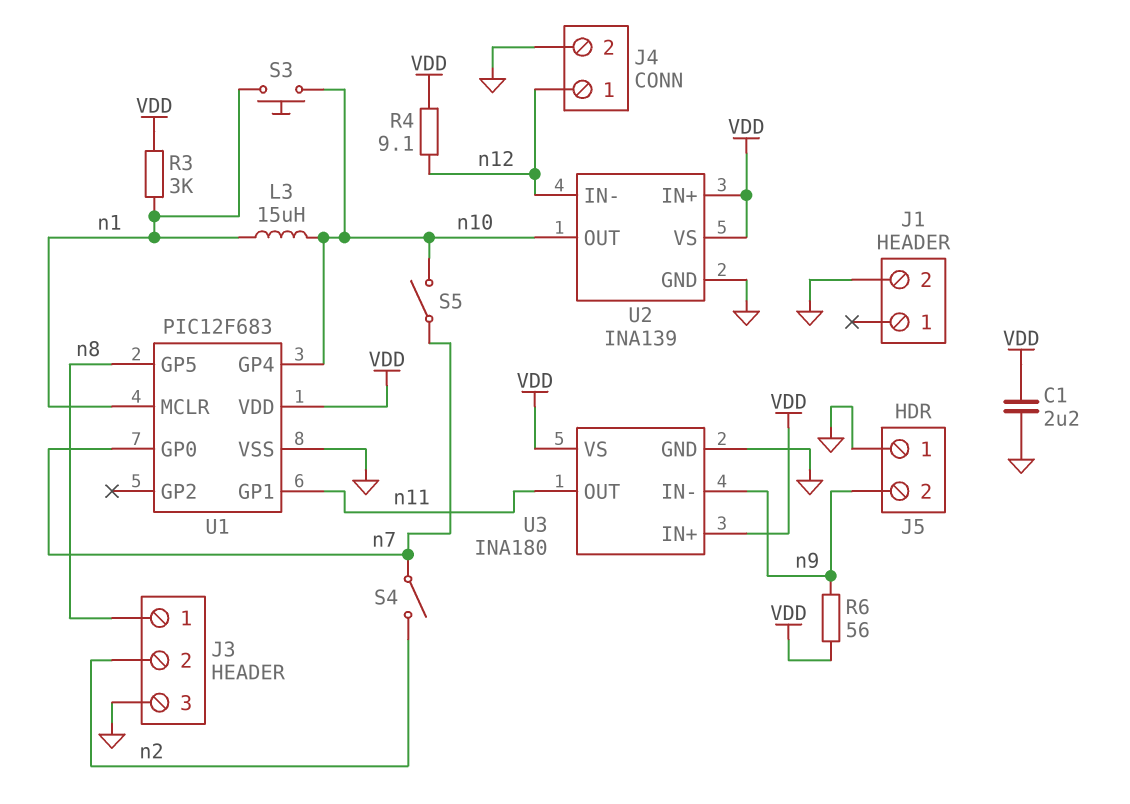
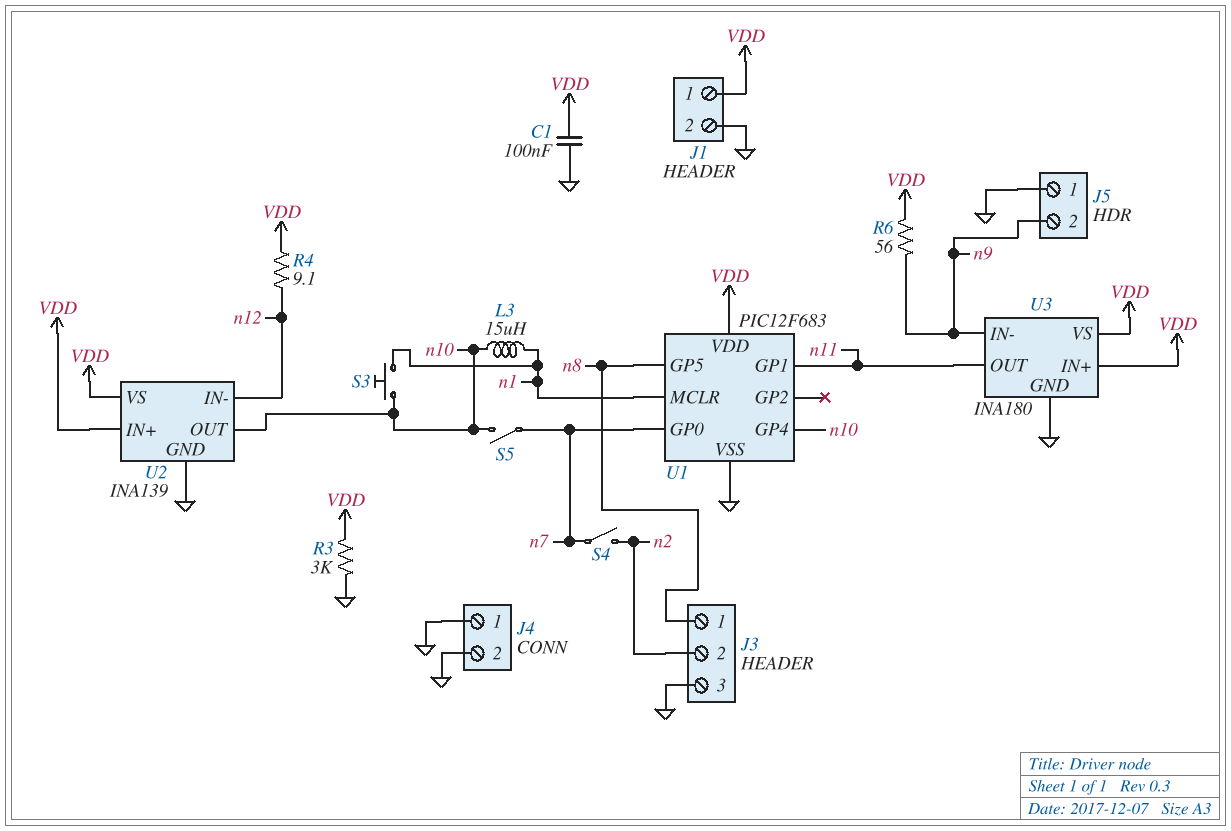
C1: 2.2uF (GND, VDD) -> 100nF (GND, VDD)
J1 pin 1: none -> VDD
J4 pin 1: n12 -> GND
R3: 3k (VDD, n1) -> 3k (GND, VDD)

